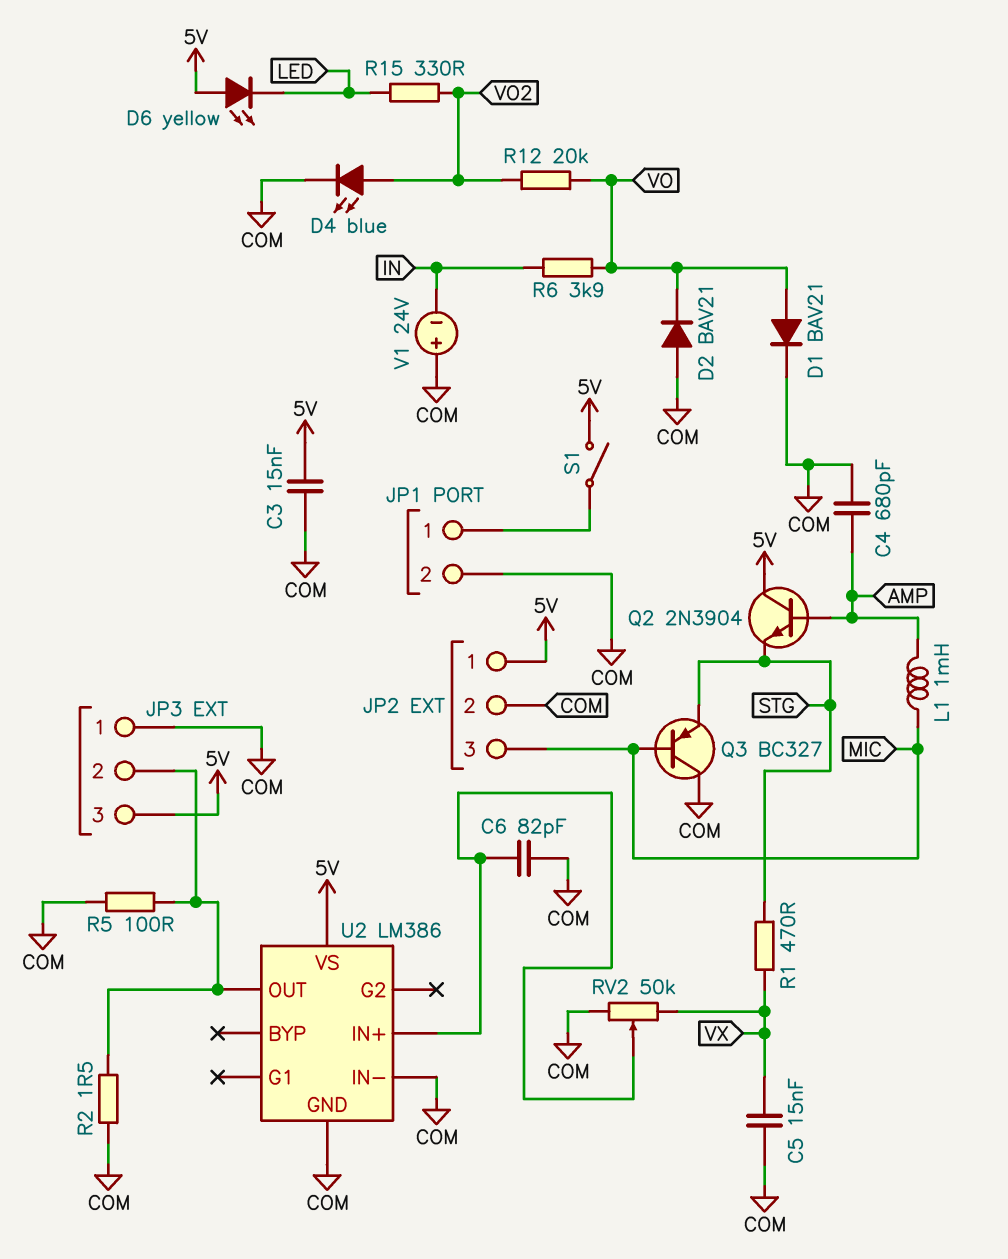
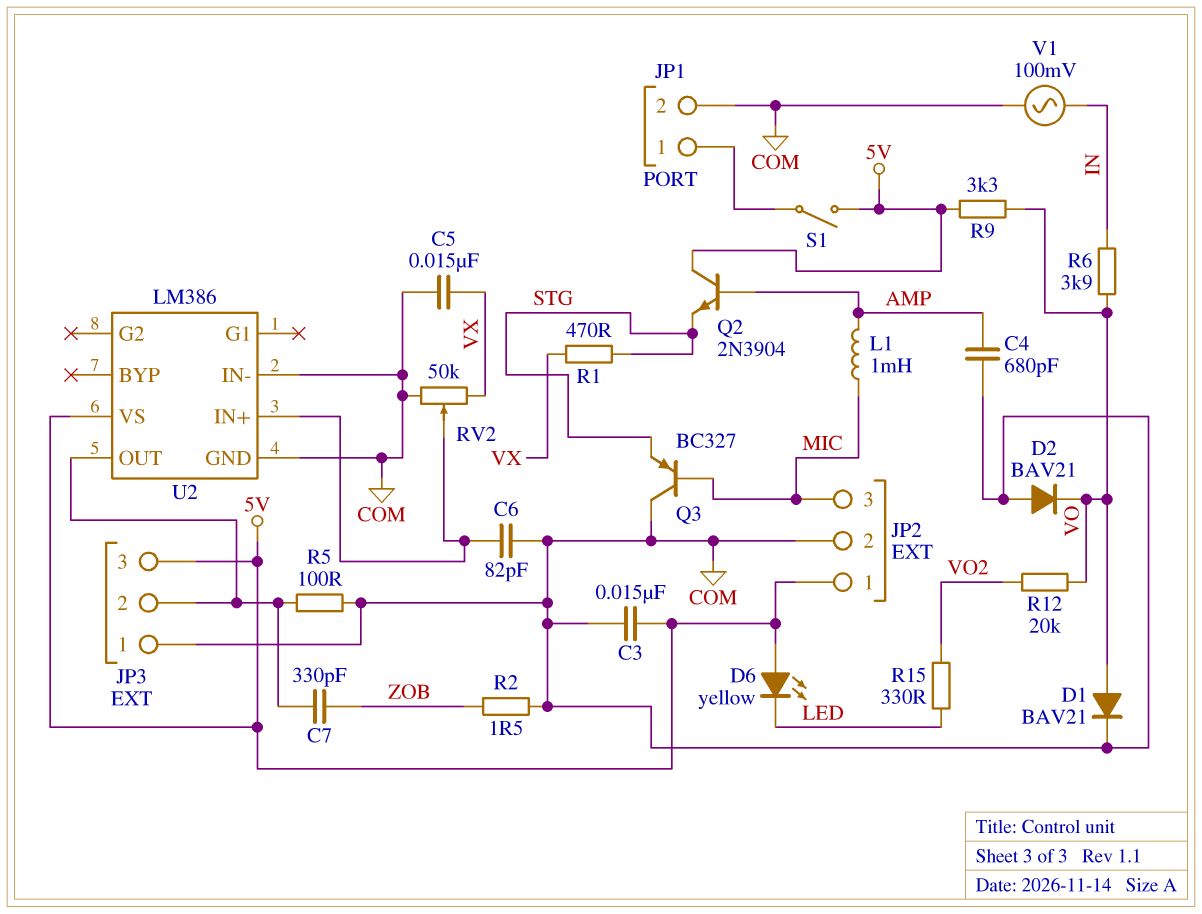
C7: none -> 330pF (JP3/2, ZOB)
D4: LED blue (A VO2, K COM) -> none
R2: 1.5 (COM, JP3/2) -> 1.5 (COM, ZOB)
R9: none -> 3.3k (5V, VO)
V1: 24V (plus COM, minus IN) -> AC 100mV (COM, IN)

